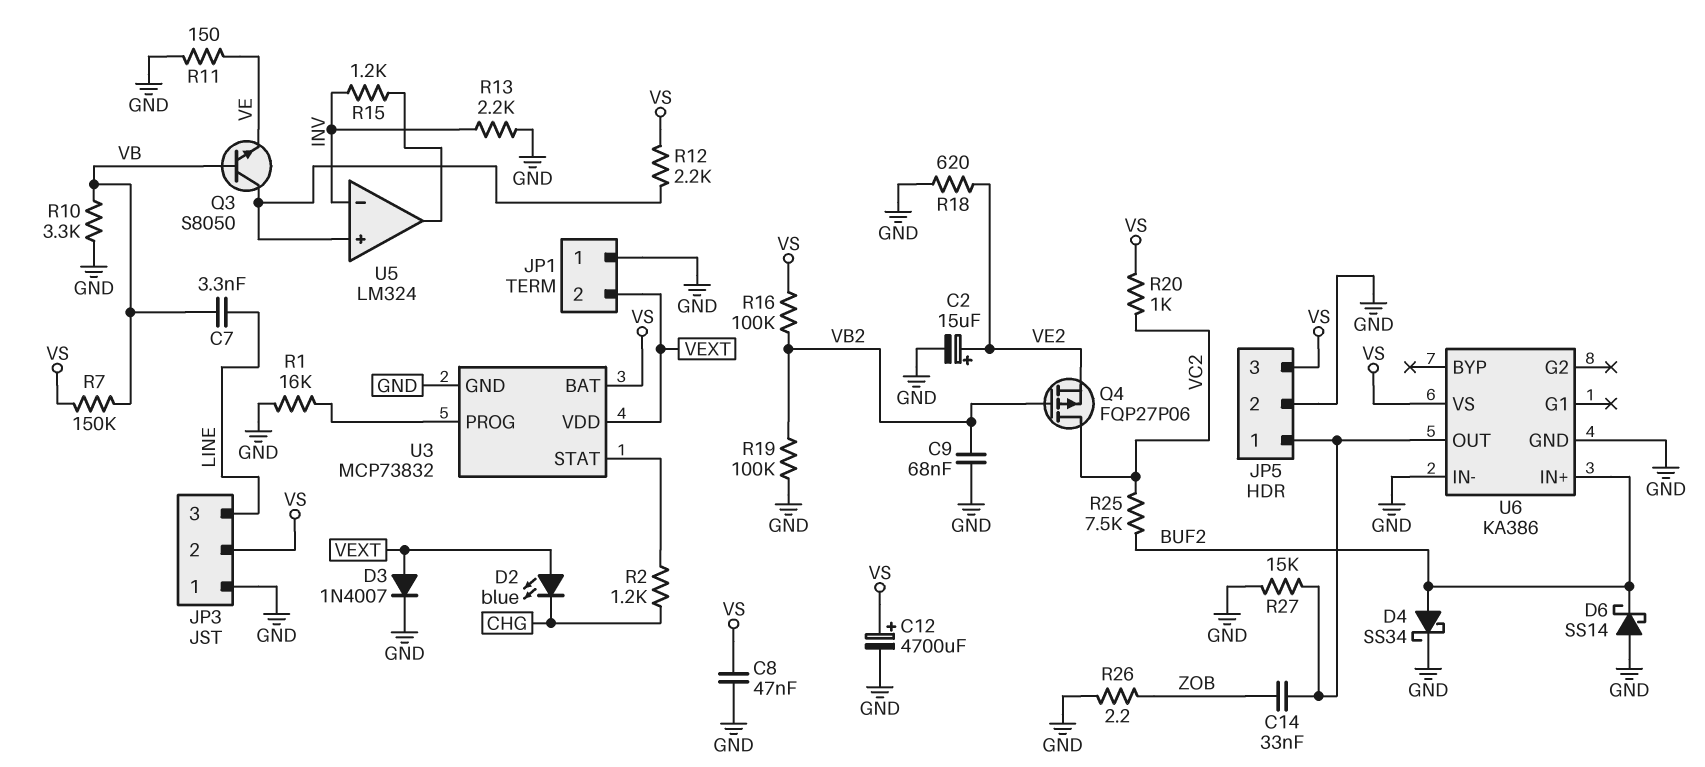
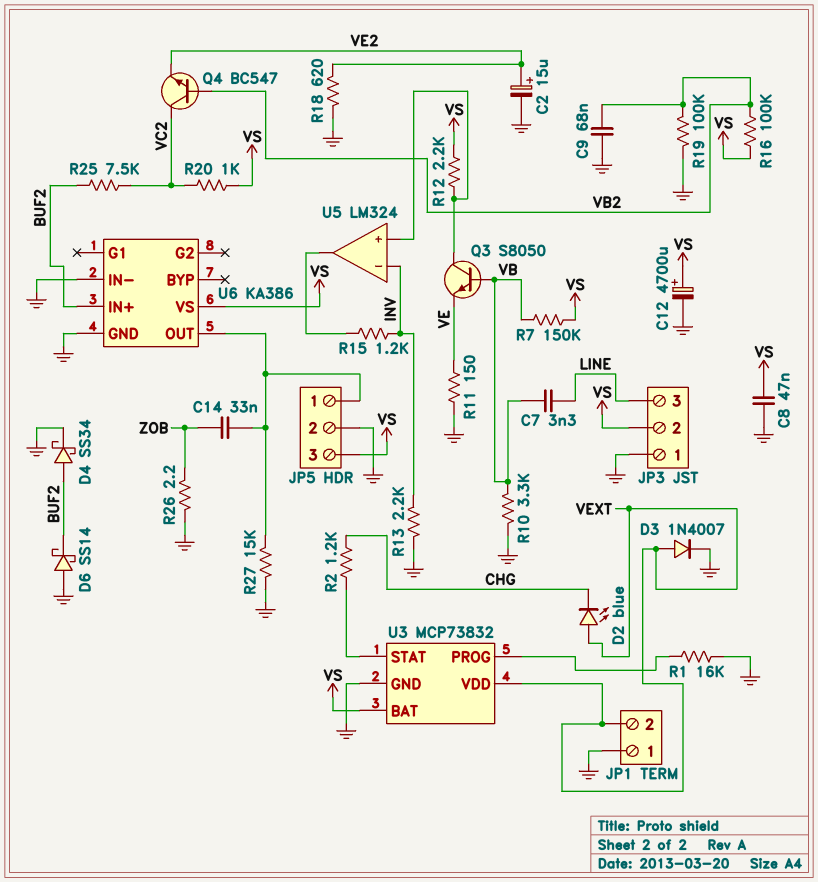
Q4: PMOS FQP27P06 (G VB2, D VC2, S VE2) -> NPN BC547 (B VB2, C VC2, E VE2)

